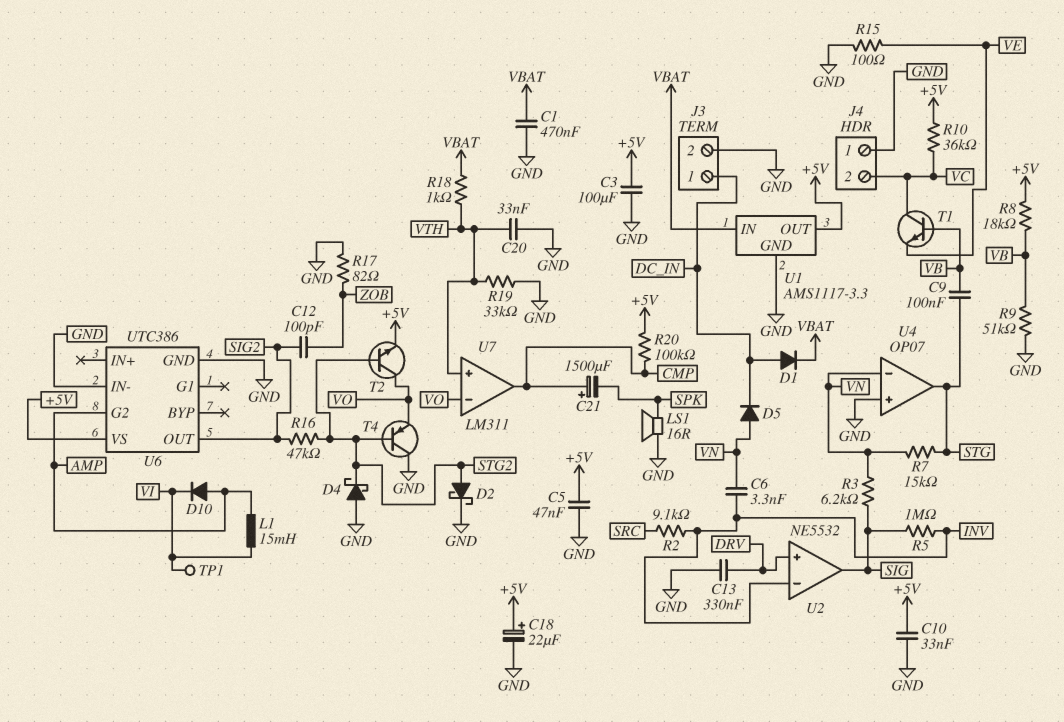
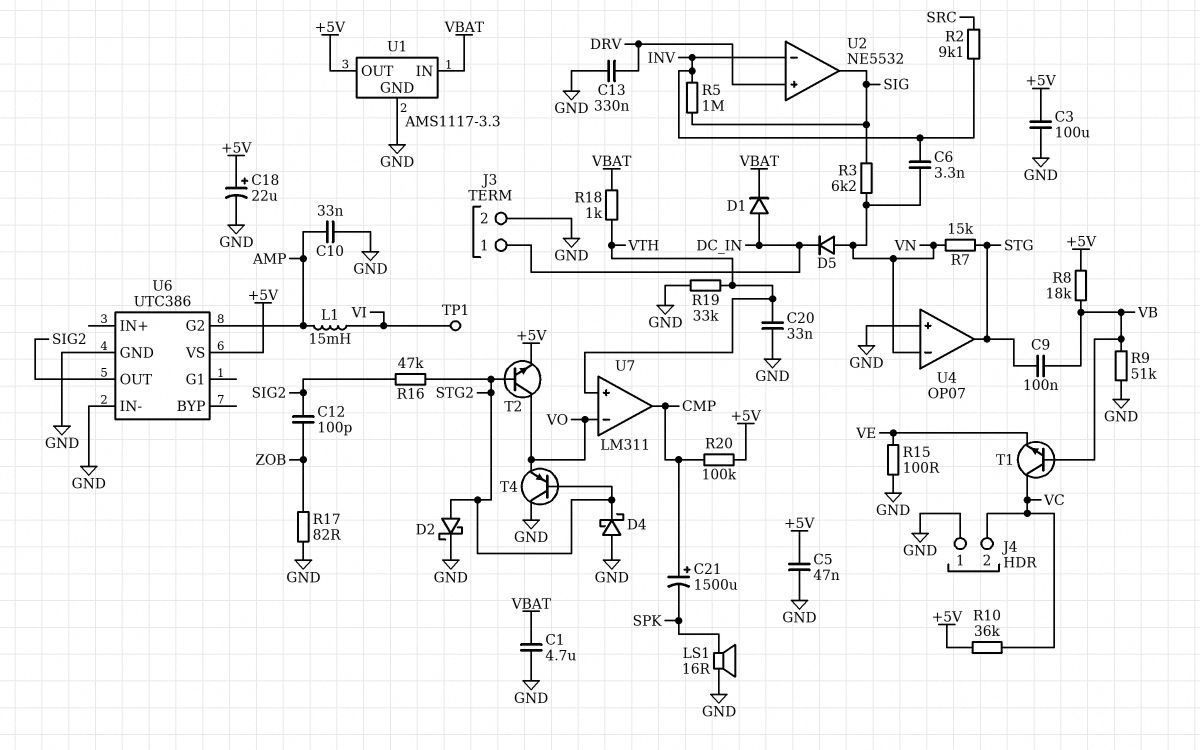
C1: 470nF (GND, VBAT) -> 4.7uF (GND, VBAT)
C10: 33nF (+5V, GND) -> 33nF (AMP, GND)
D10: diode (A AMP, K VI) -> none

